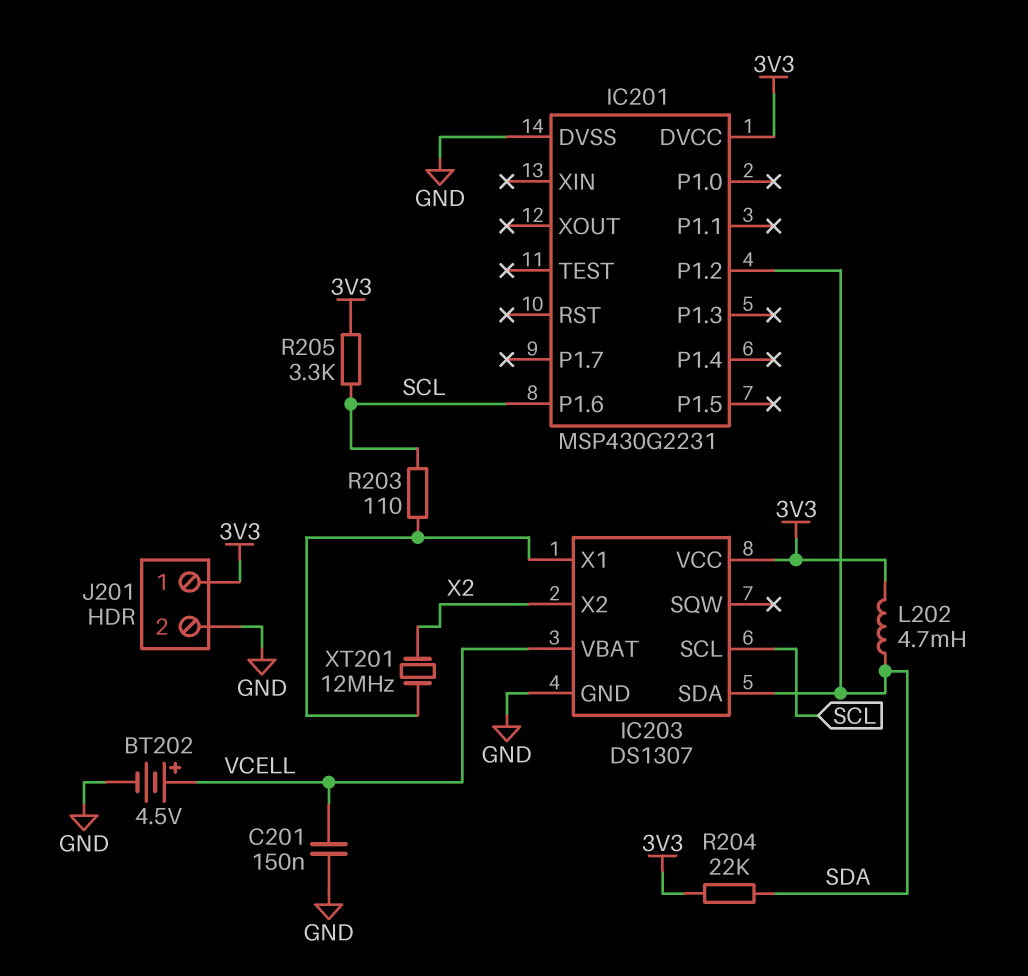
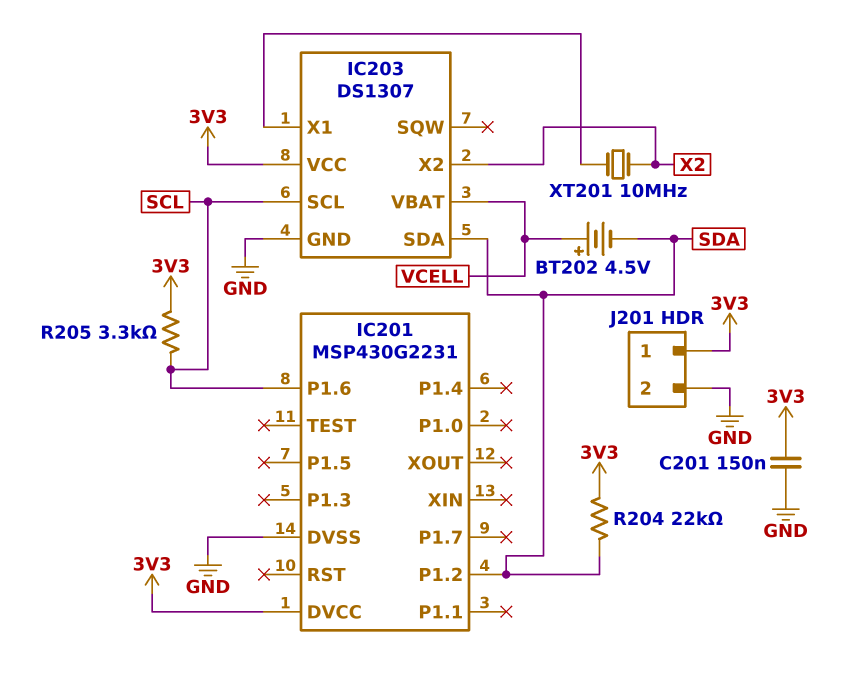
BT202: 4.5V (plus VCELL, minus GND) -> 4.5V (plus VCELL, minus SDA)
C201: 150nF (GND, VCELL) -> 150nF (3V3, GND)
L202: 4.7mH (3V3, SDA) -> none
R203: 110 (IC203/X1, SCL) -> none
XT201: 12MHz (IC203/X1, X2) -> 10MHz (IC203/X1, X2)

